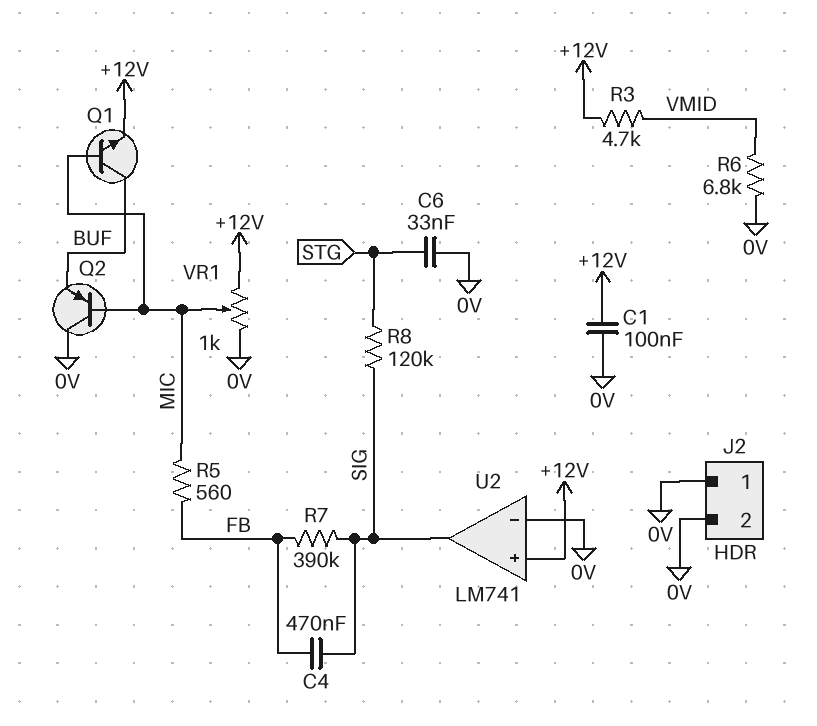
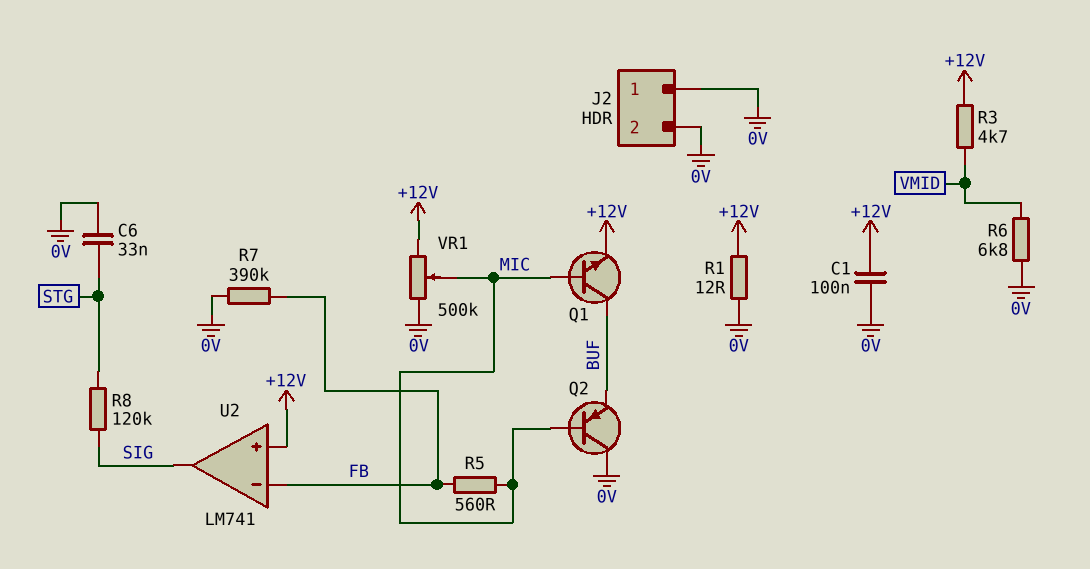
C4: 470nF (FB, SIG) -> none
R1: none -> 12 (+12V, 0V)
R7: 390k (FB, SIG) -> 390k (0V, FB)
U2 pin in-: 0V -> FB
VR1: 1k (+12V, 0V, wiper MIC) -> 500k (+12V, 0V, wiper MIC)

